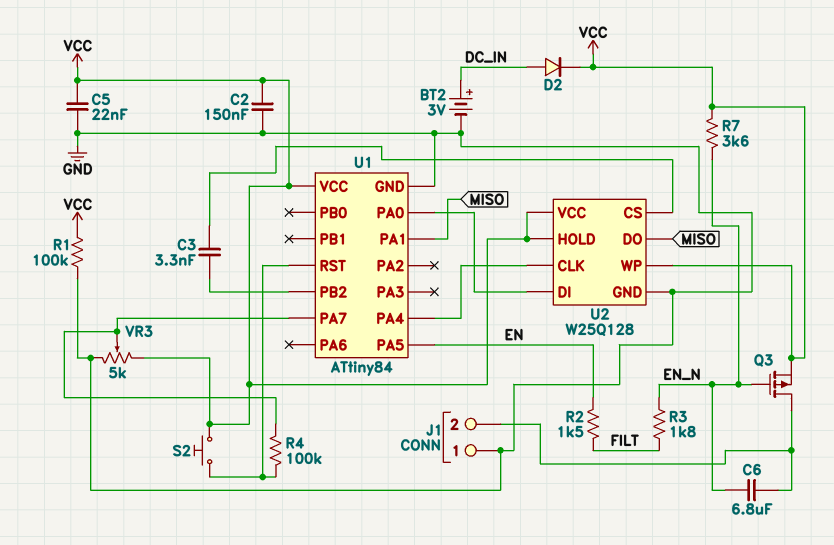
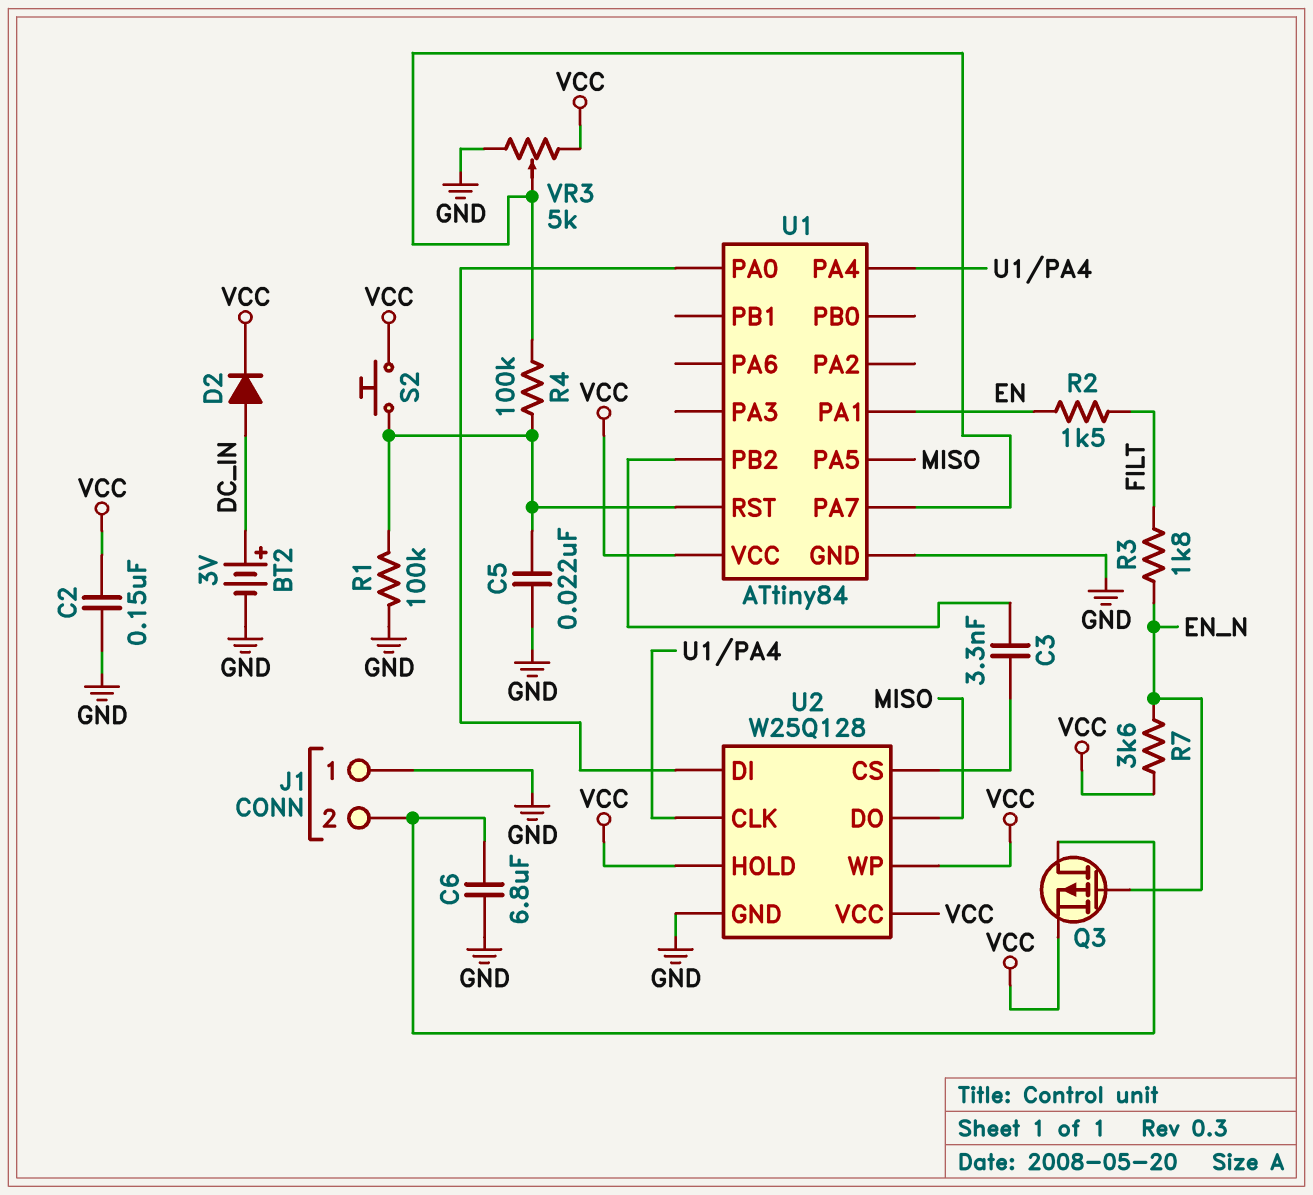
C5: 22nF (GND, VCC) -> 22nF (GND, U1/RST)
C6: 6.8uF (EN_N, J1/2) -> 6.8uF (GND, J1/2)
R1: 100k (GND, VCC) -> 100k (GND, U1/RST)
U1 pin PA1: MISO -> EN
U1 pin PA5: EN -> MISO

